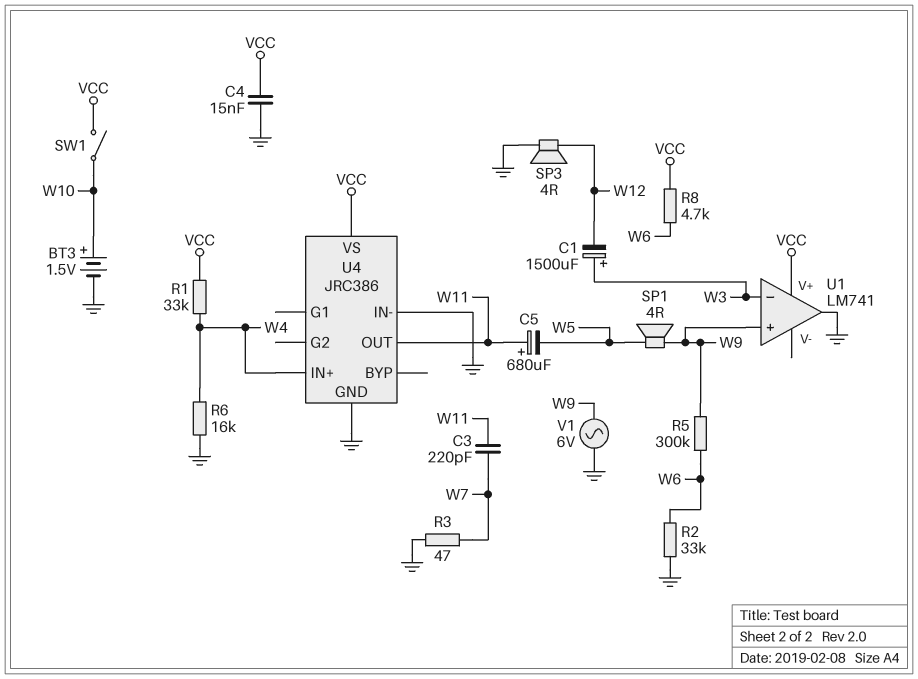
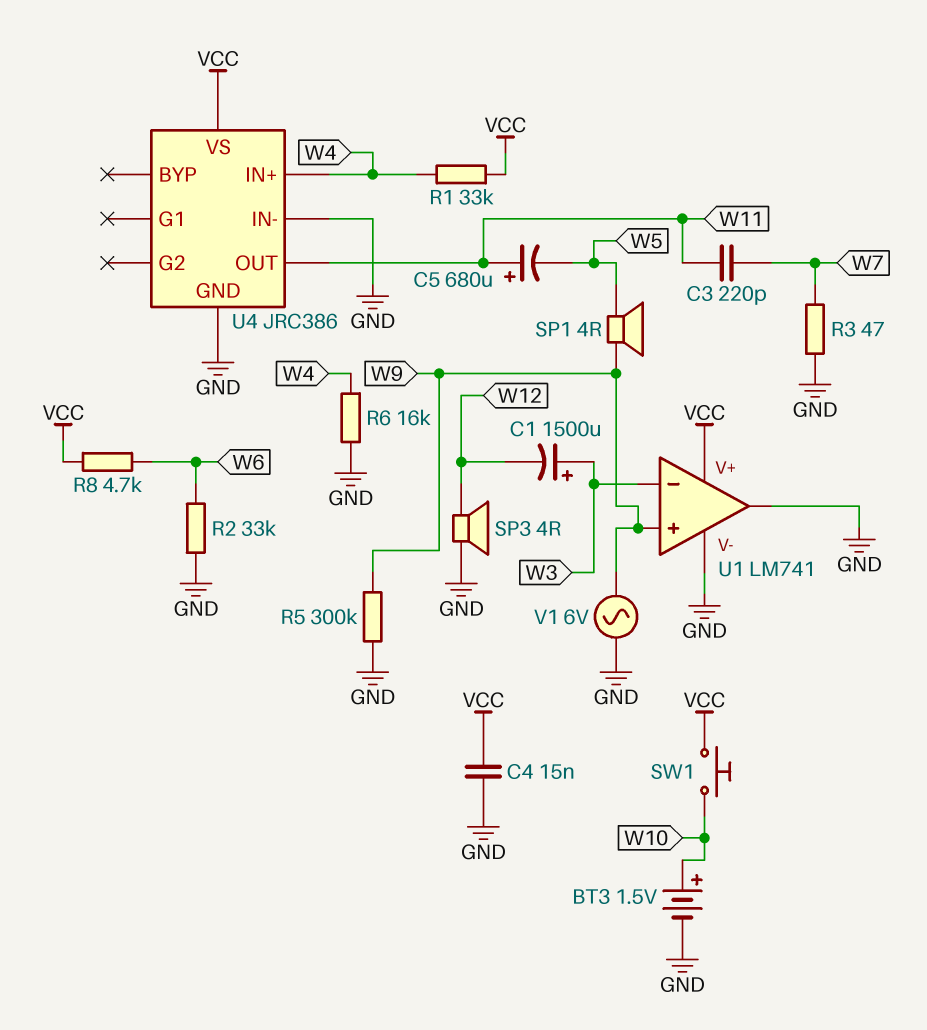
R5: 300k (W6, W9) -> 300k (GND, W9)
SW1: switch (VCC, W10) -> button (VCC, W10)
U1 pin V-: none -> GND

